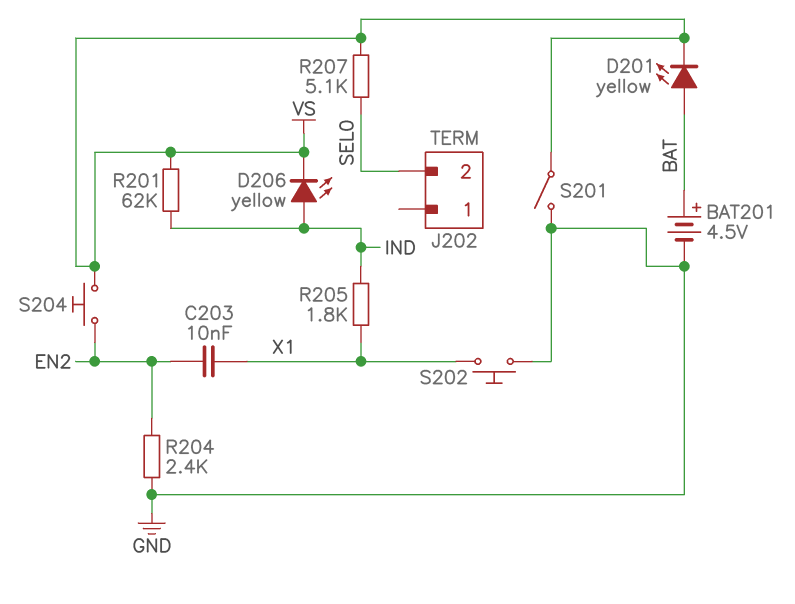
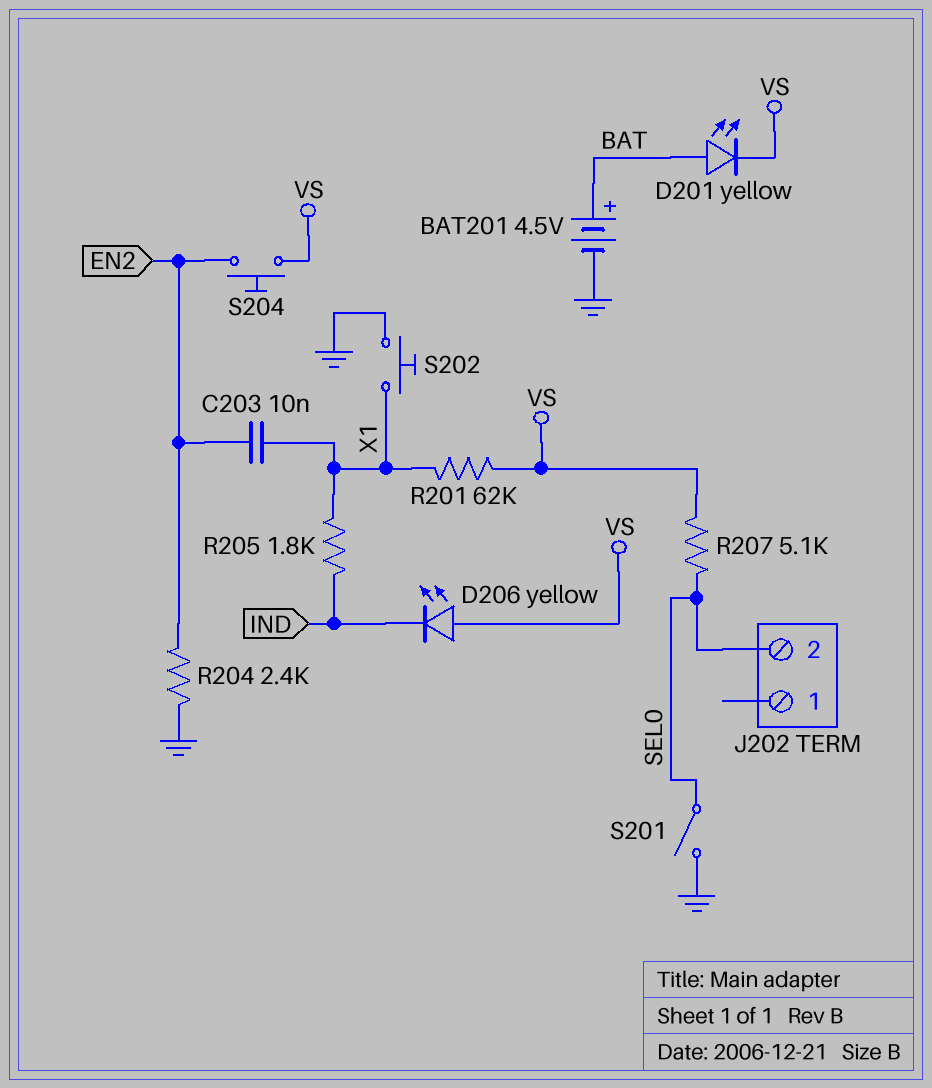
D206: LED yellow (A IND, K VS) -> LED yellow (A VS, K IND)
R201: 62k (IND, VS) -> 62k (VS, X1)
S201: switch (GND, VS) -> switch (GND, SEL0)

